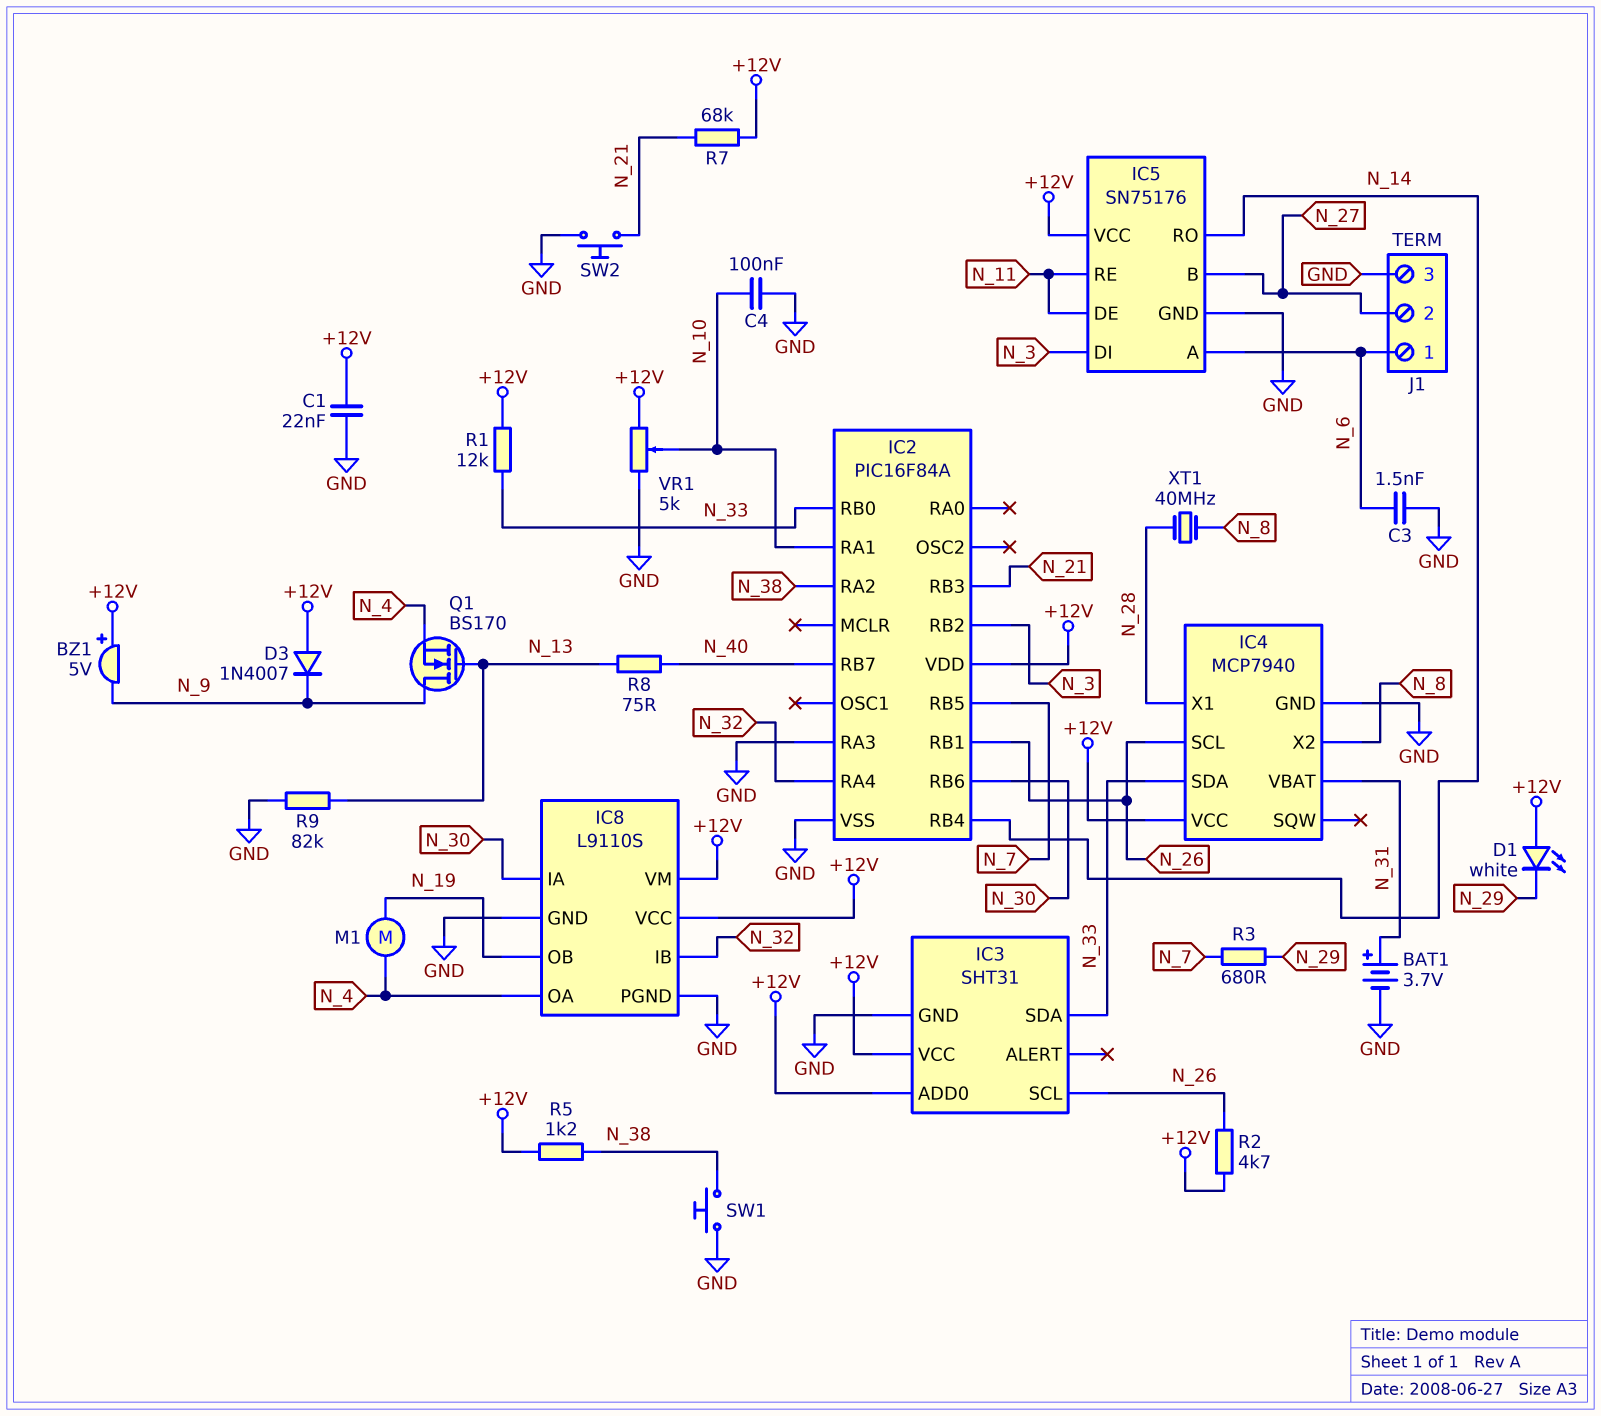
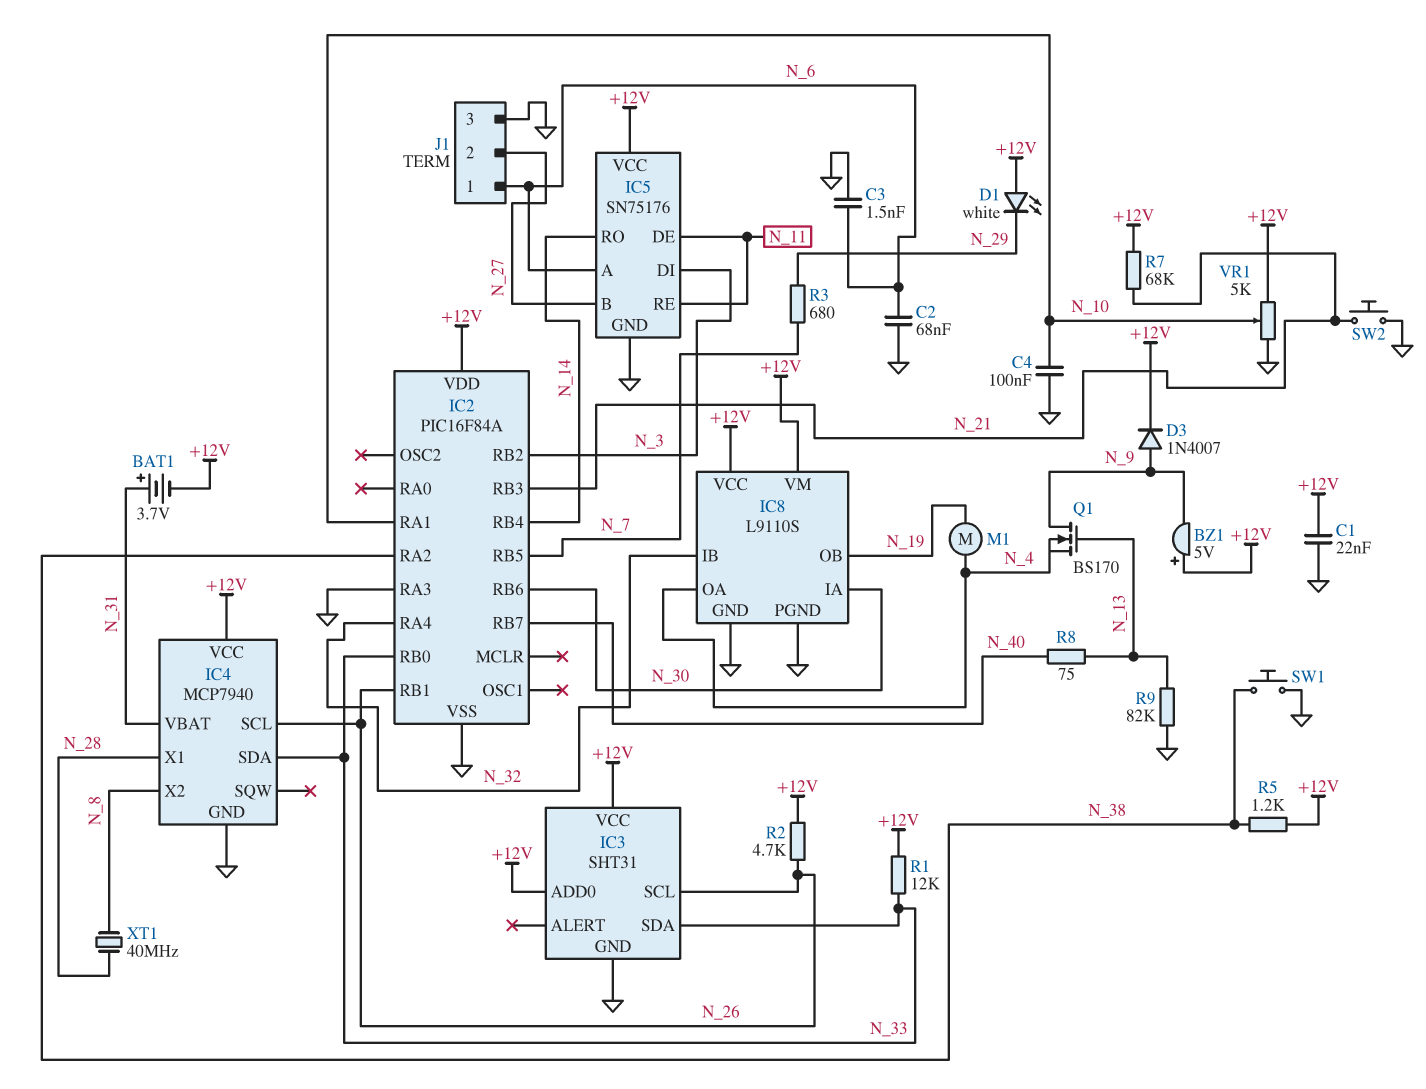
BAT1: 3.7V (plus N_31, minus GND) -> 3.7V (plus N_31, minus +12V)
C2: none -> 68nF (GND, N_6)
D3: diode 1N4007 (A +12V, K N_9) -> diode 1N4007 (A N_9, K +12V)

